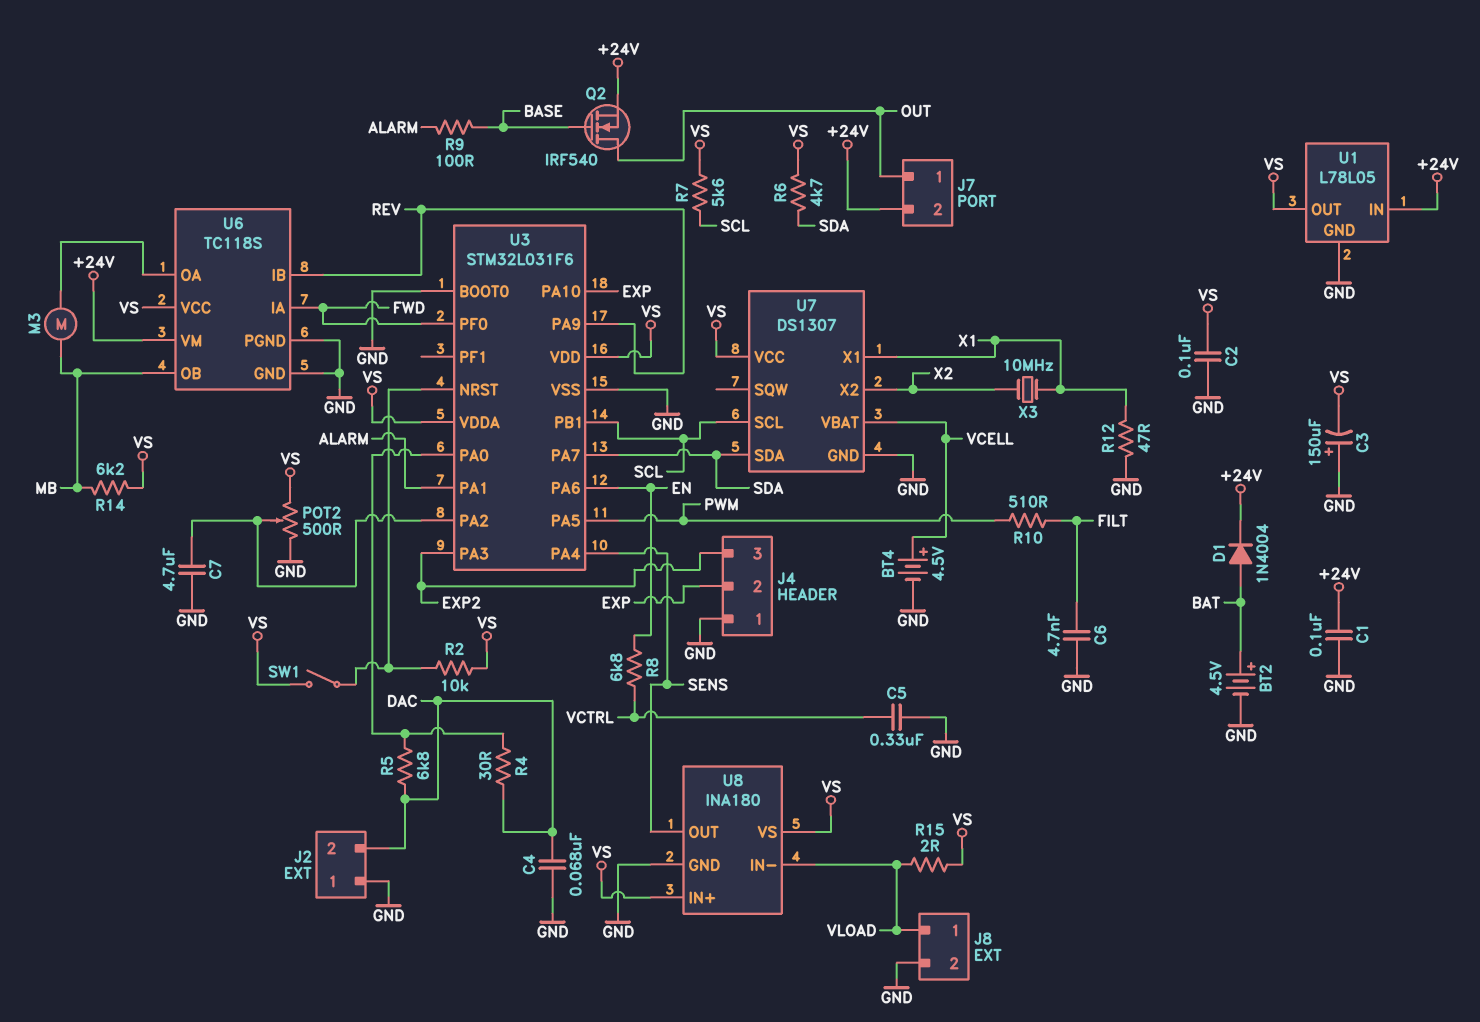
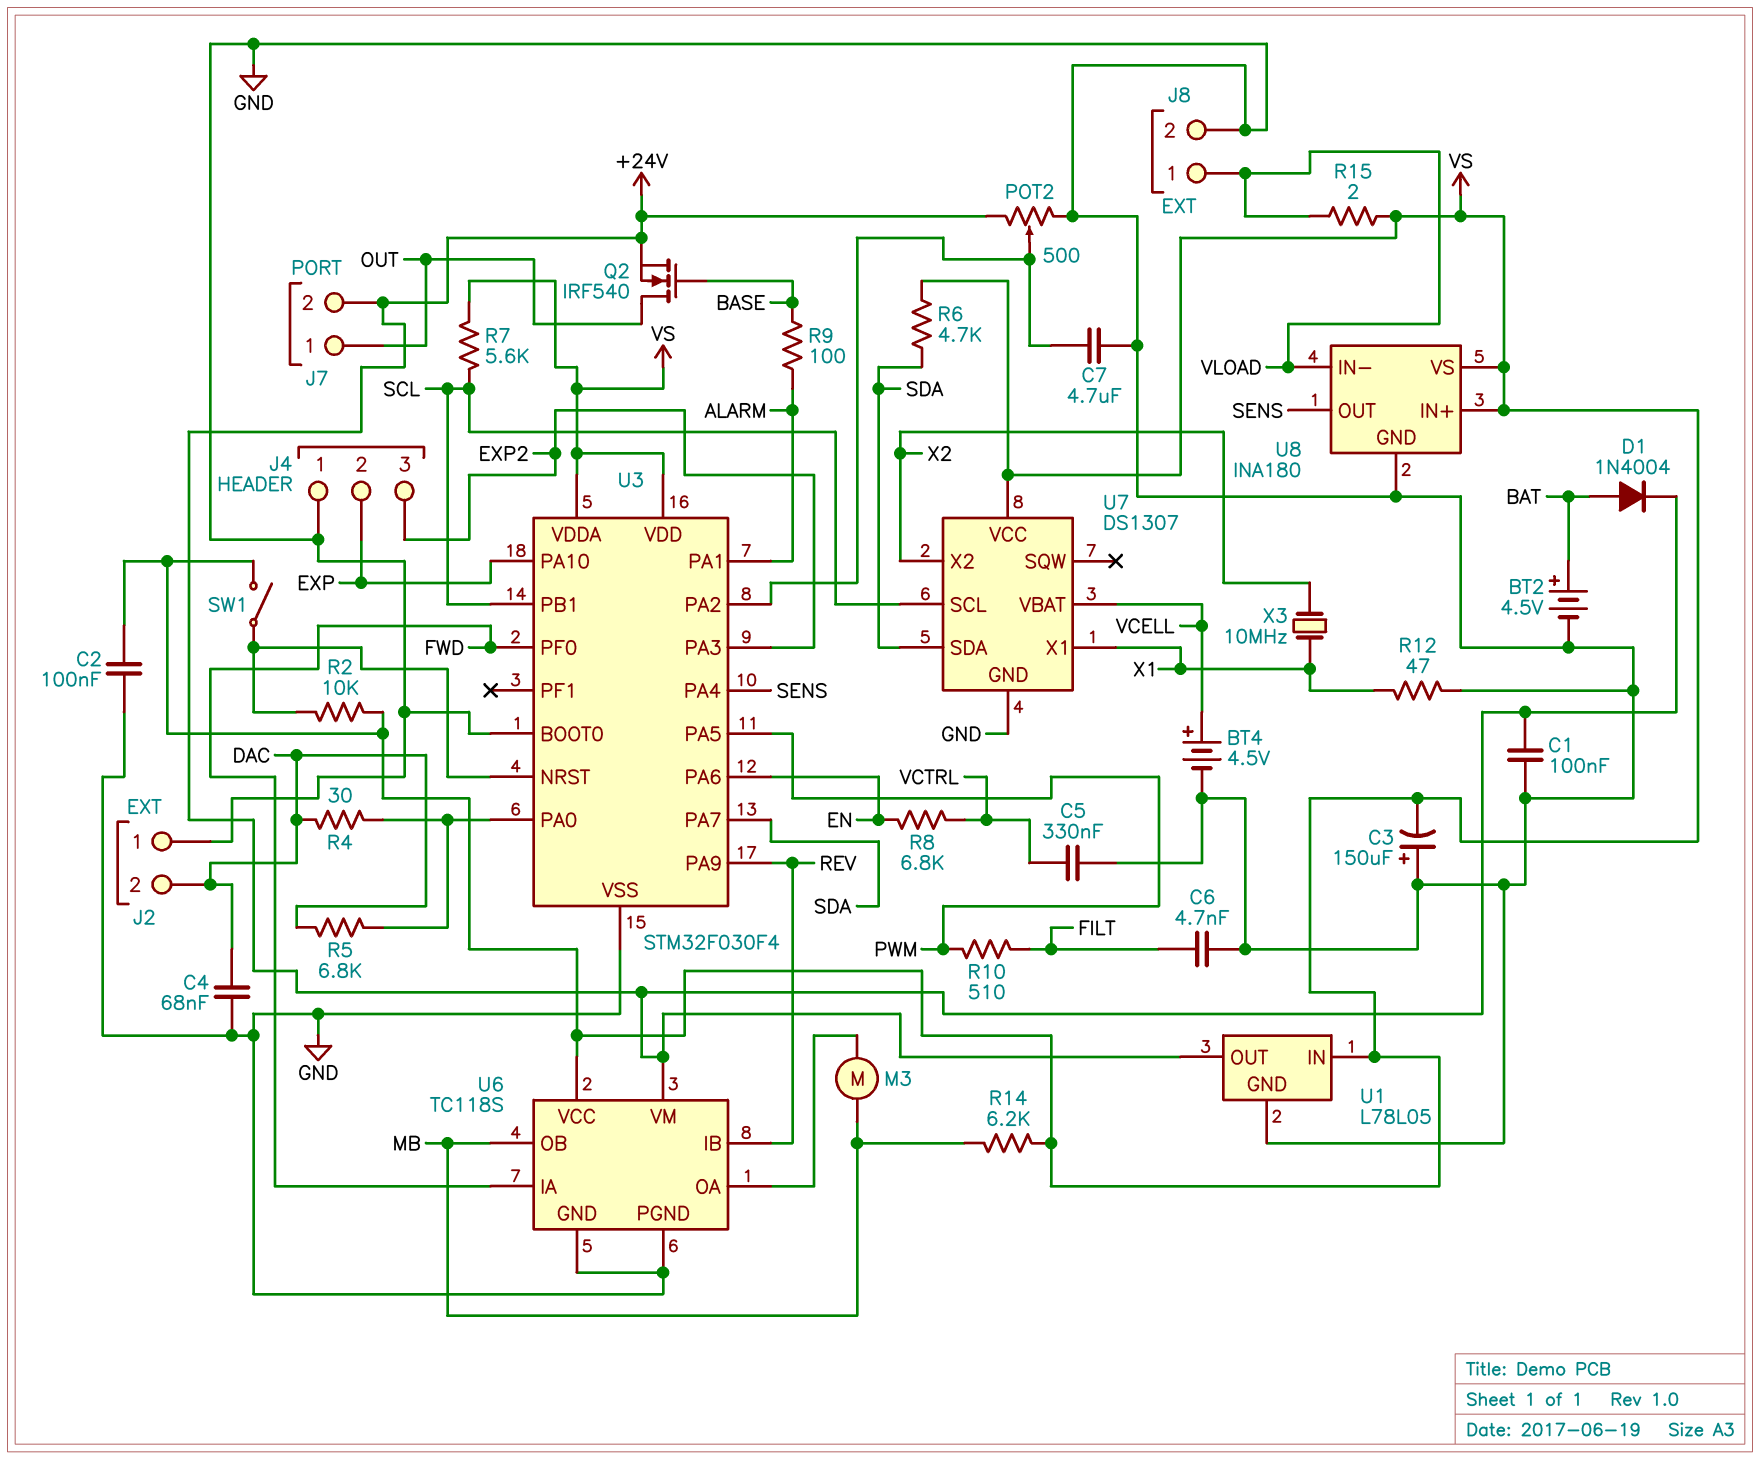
POT2: 500 (GND, VS, wiper U3/PA2) -> 500 (+24V, GND, wiper U3/PA2)
U1 pin IN: +24V -> VS
U1 pin OUT: VS -> +24V
U3: STM32L031F6 -> STM32F030F4

